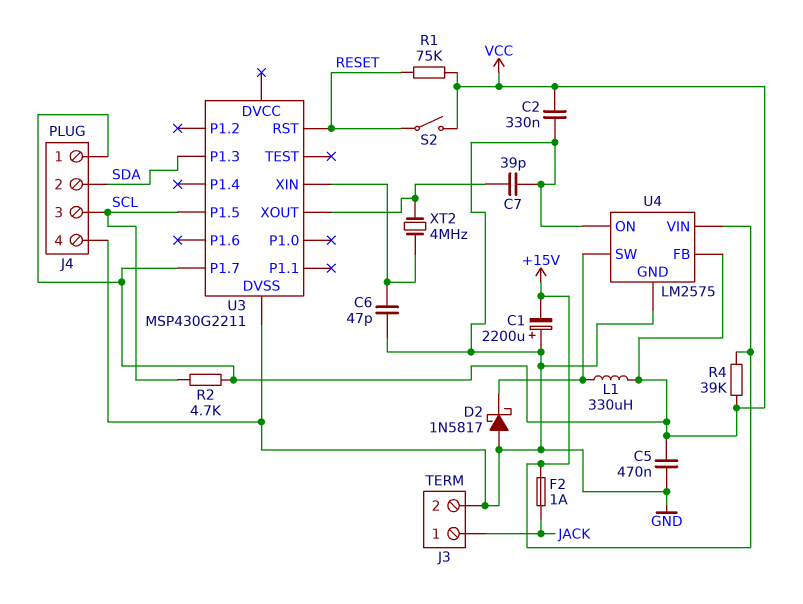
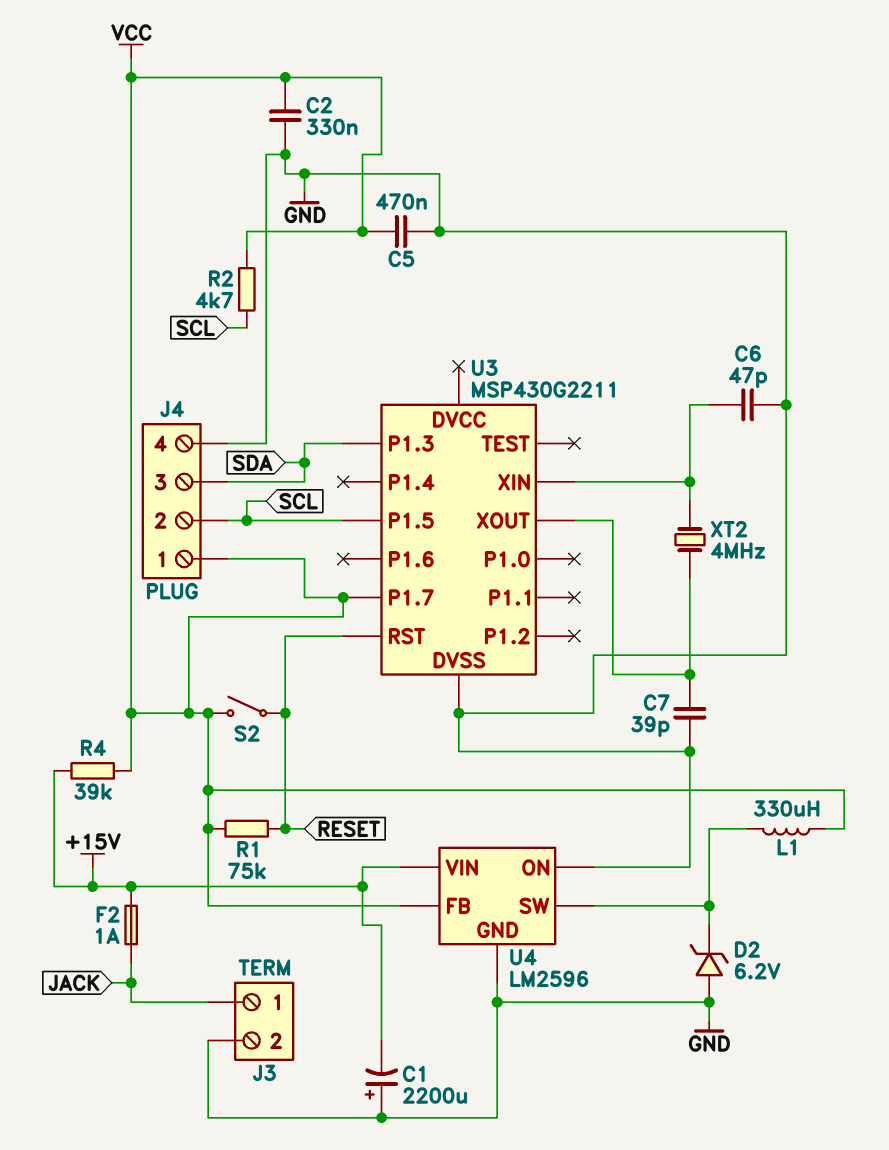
D2: schottky 1N5817 (A GND, K U4/SW) -> zener 6.2V (A GND, K U4/SW)
J4 pin 2: SDA -> SCL
J4 pin 3: SCL -> SDA
U4: LM2575 -> LM2596

